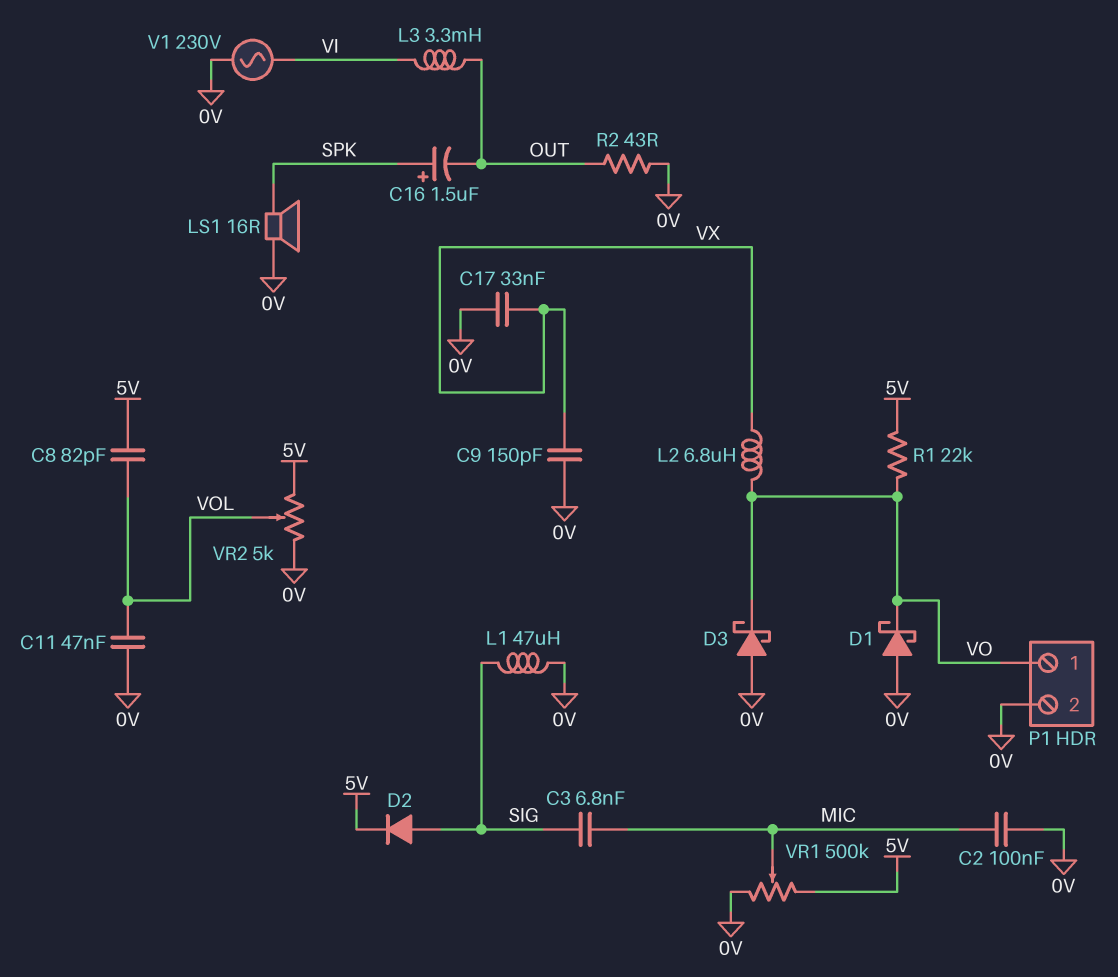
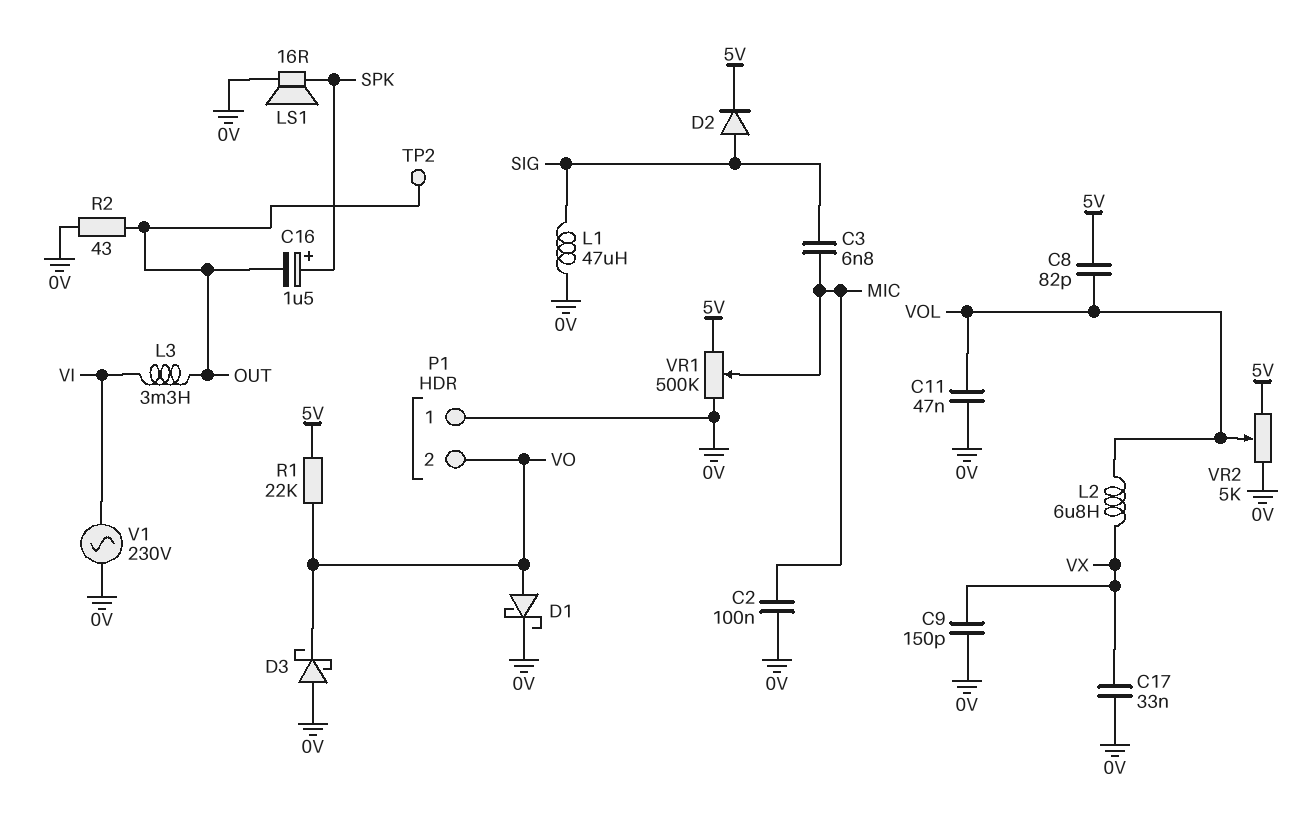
D1: schottky (A 0V, K VO) -> schottky (A VO, K 0V)
L2: 6.8uH (VO, VX) -> 6.8uH (VOL, VX)
P1 pin 1: VO -> 0V
P1 pin 2: 0V -> VO
TP2: none -> test point (OUT)

